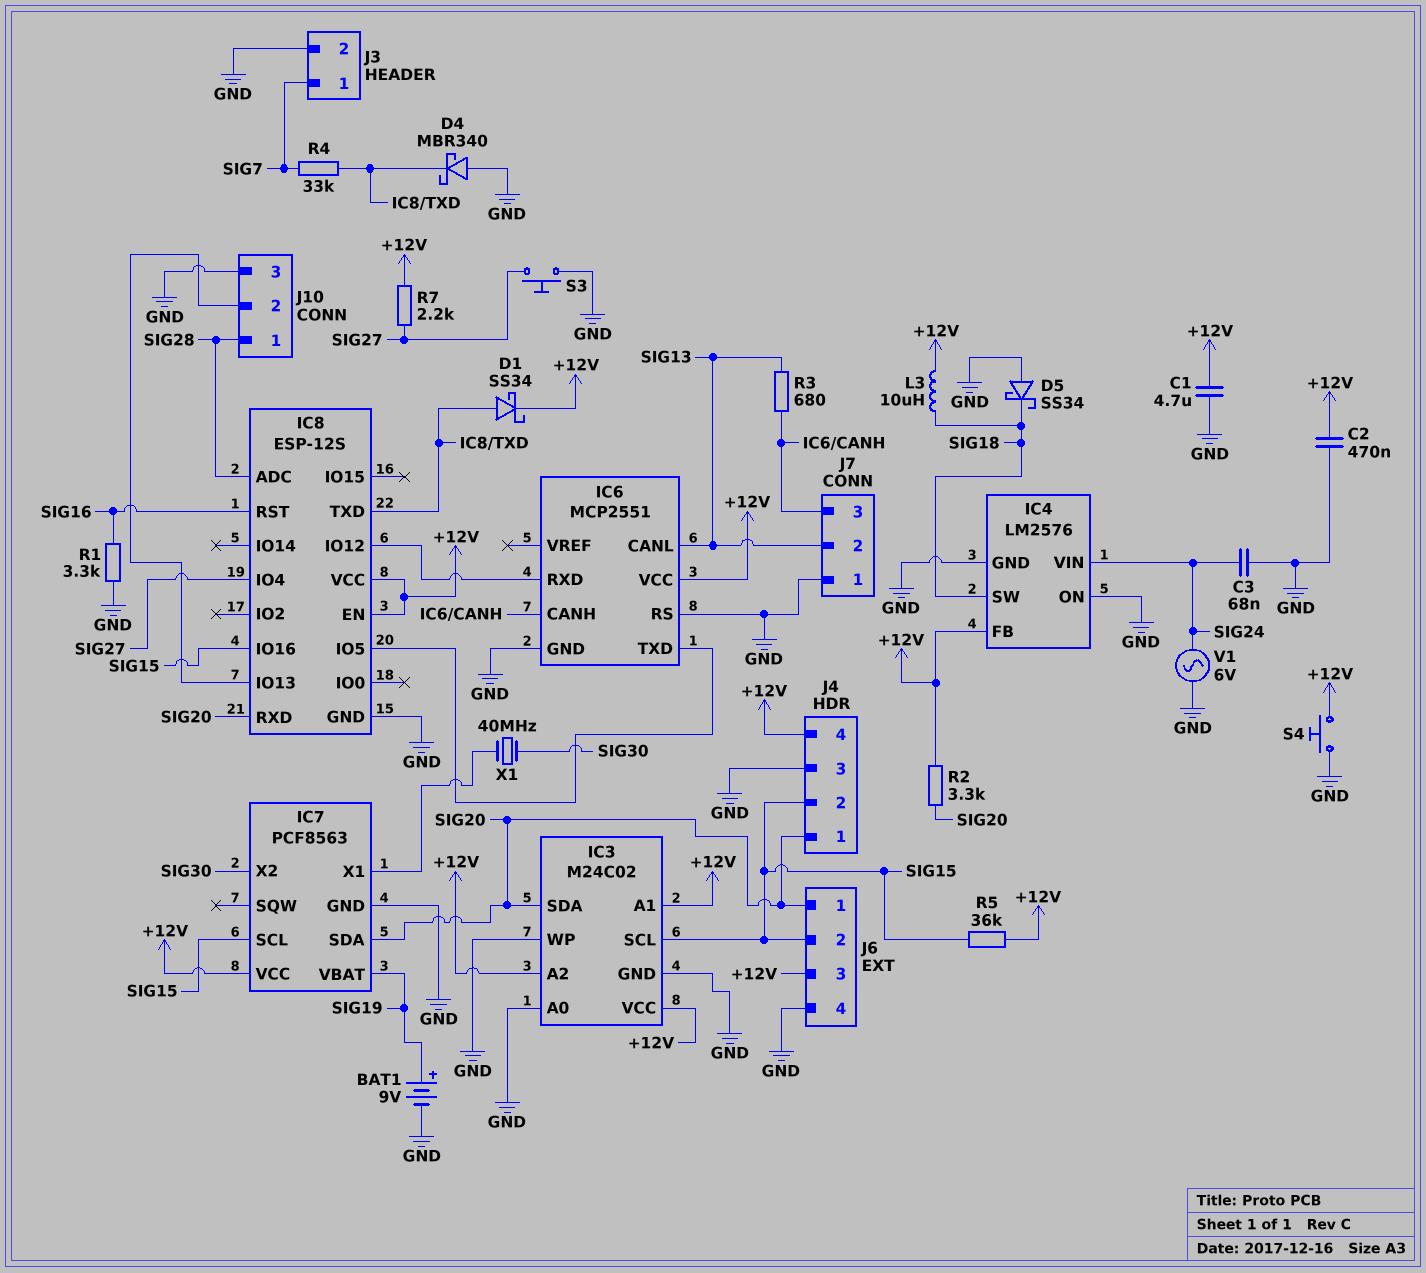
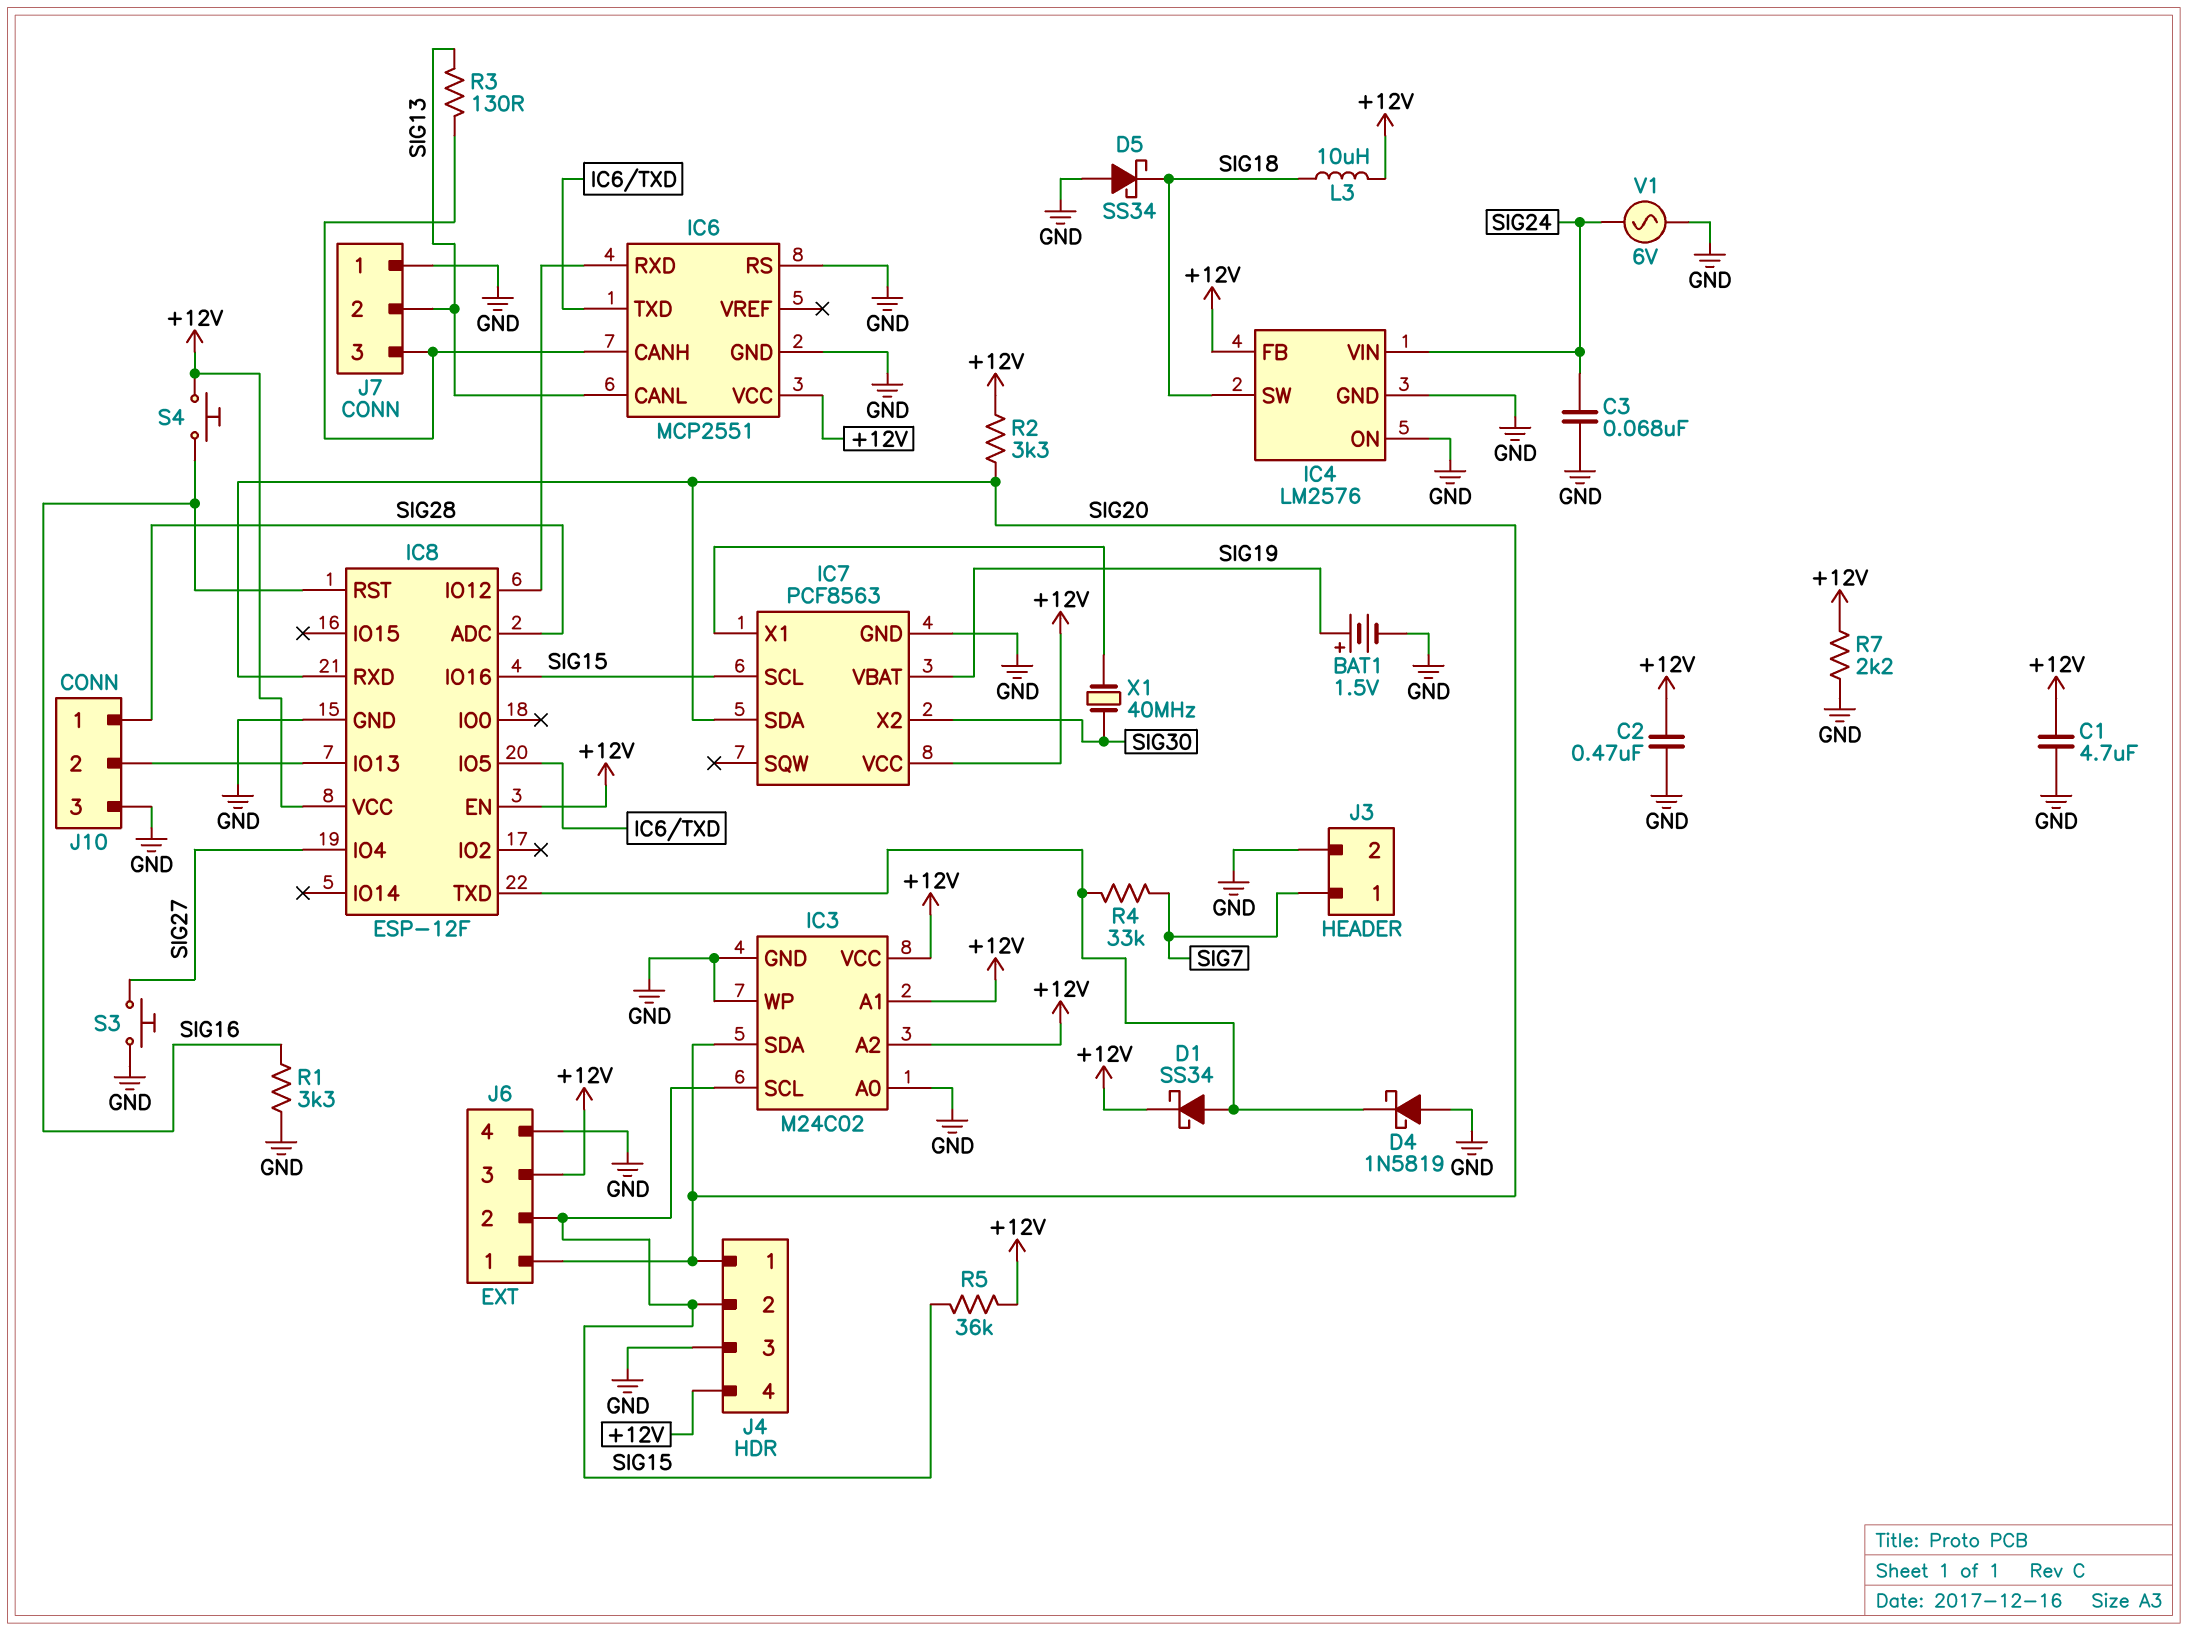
BAT1: 9V (plus SIG19, minus GND) -> 1.5V (plus SIG19, minus GND)
D4: schottky MBR340 (A GND, K IC8/TXD) -> schottky 1N5819 (A GND, K IC8/TXD)
IC8: ESP-12S -> ESP-12F
R3: 680 (IC6/CANH, SIG13) -> 130 (IC6/CANH, SIG13)
R7: 2.2k (+12V, SIG27) -> 2.2k (+12V, GND)
S4: button (+12V, GND) -> button (+12V, SIG16)

